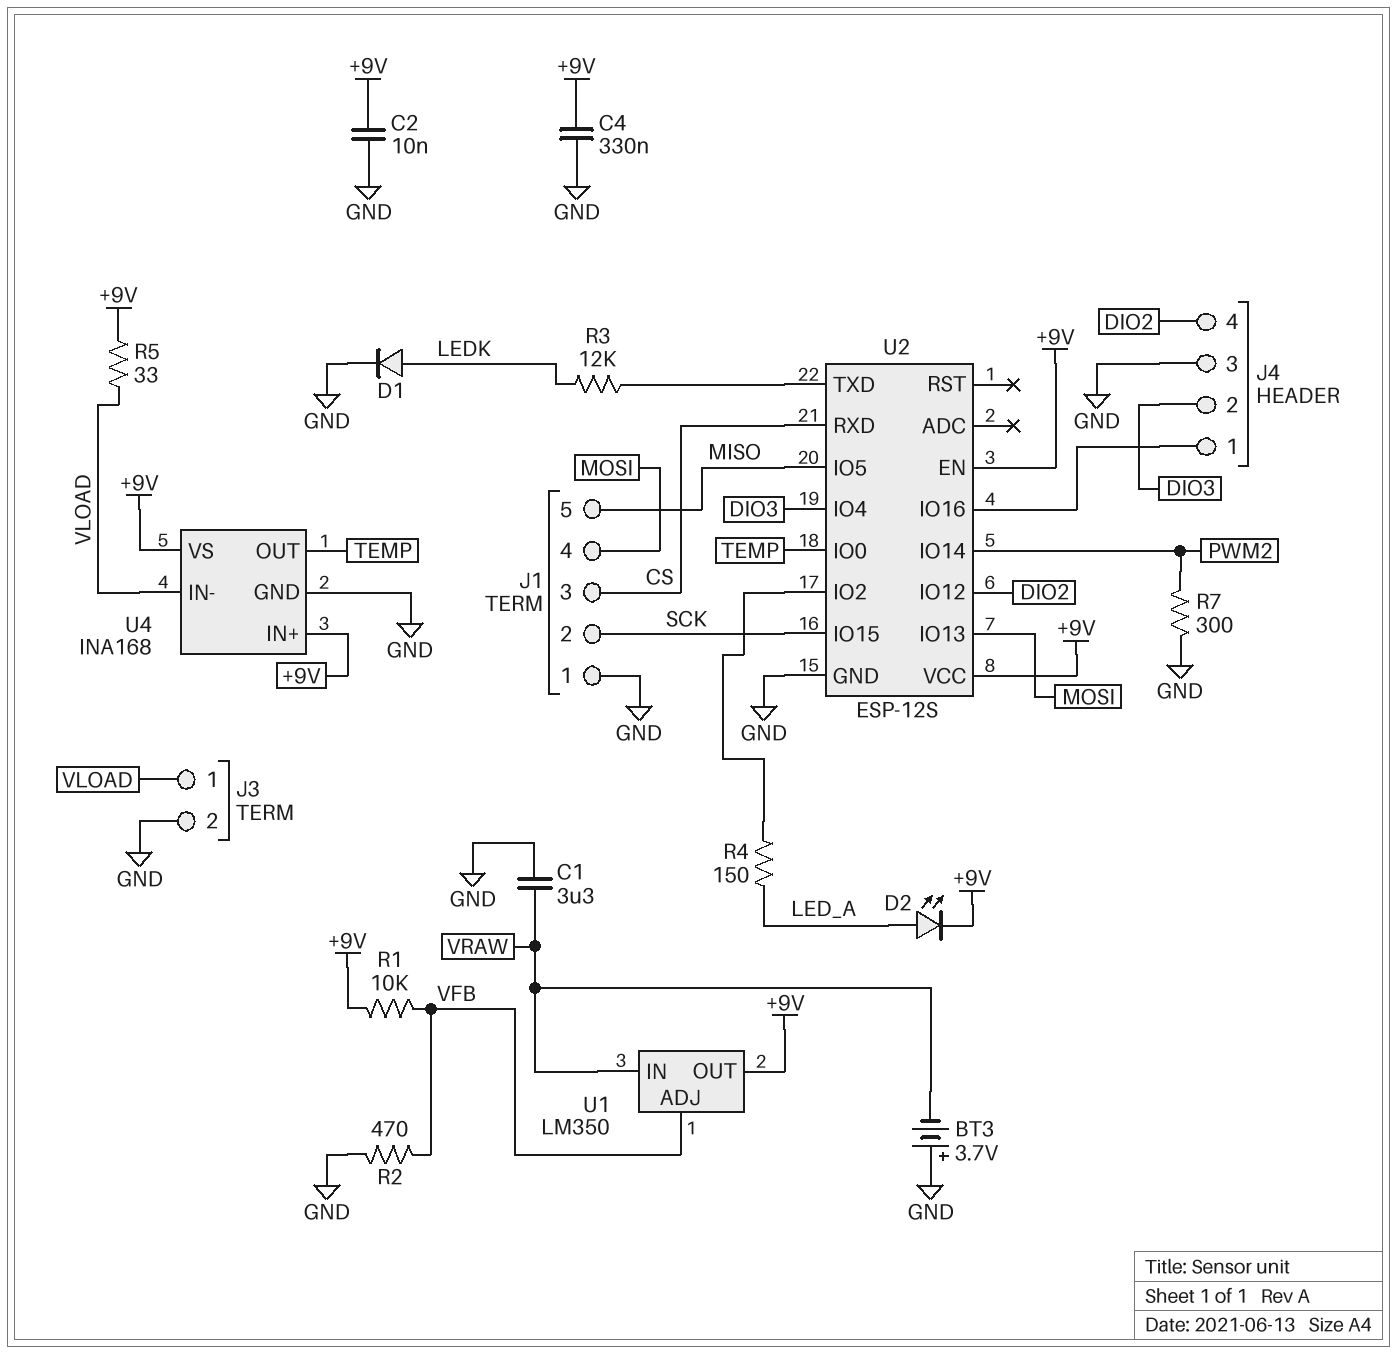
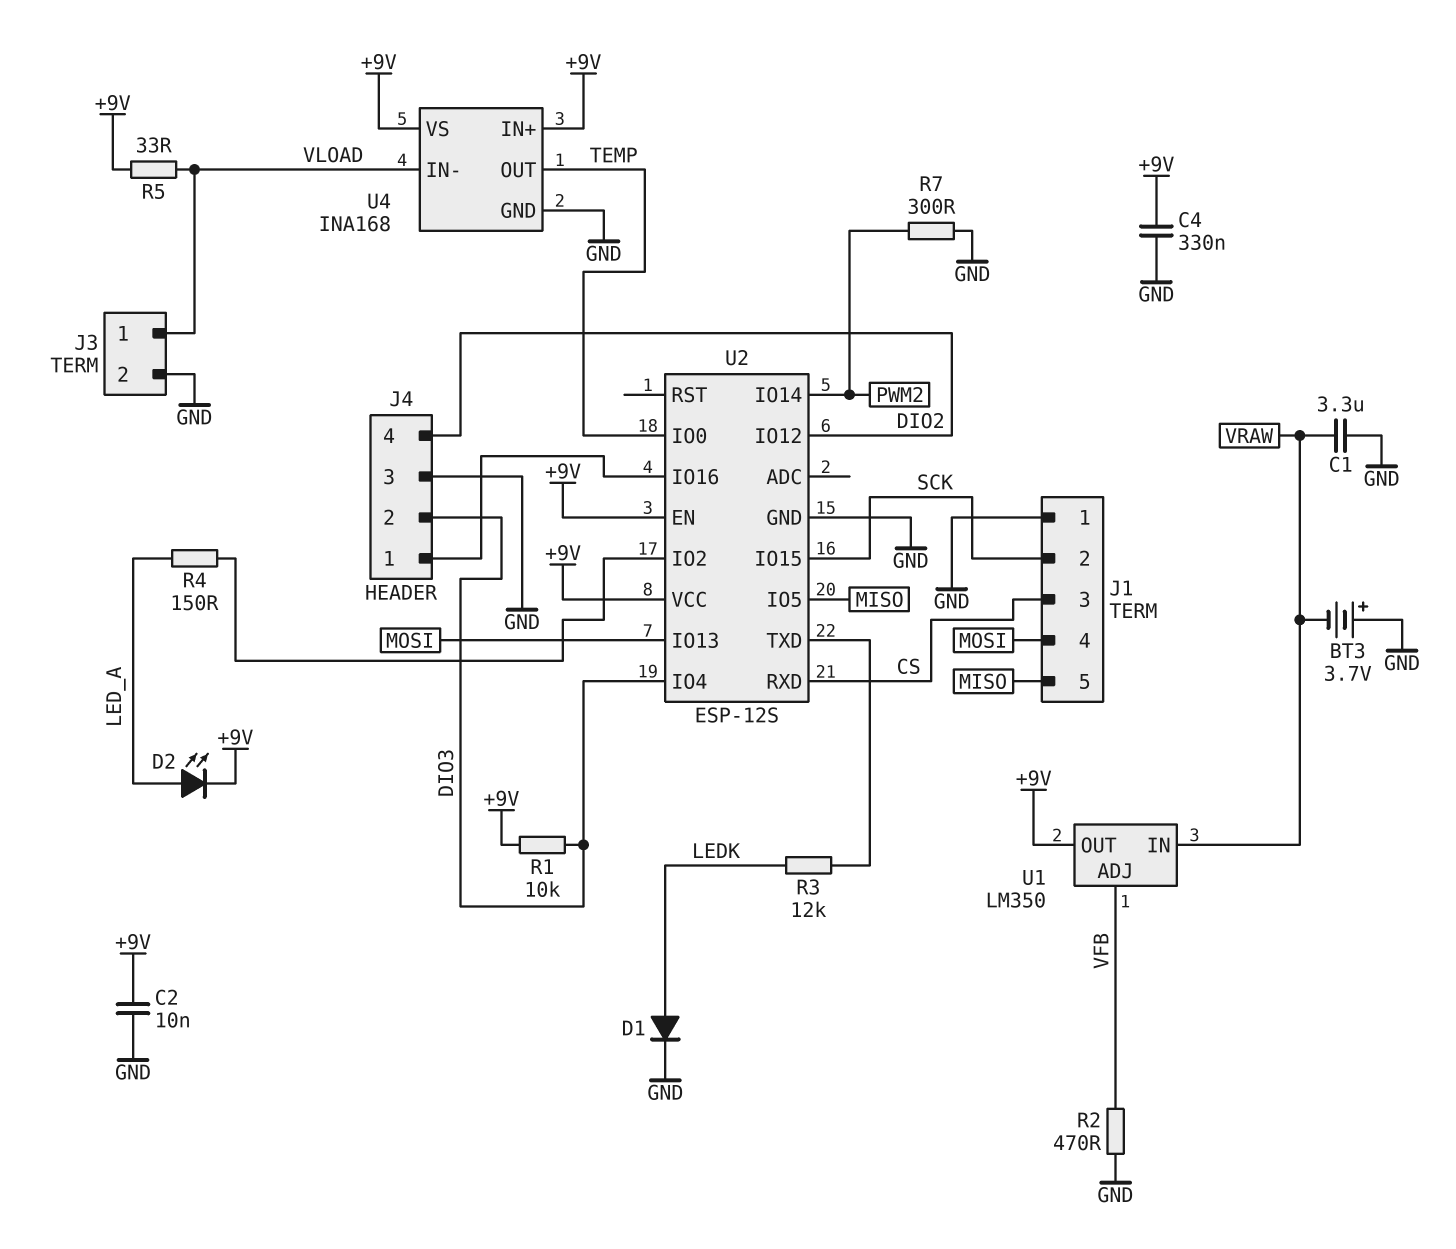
R1: 10k (+9V, VFB) -> 10k (+9V, DIO3)

